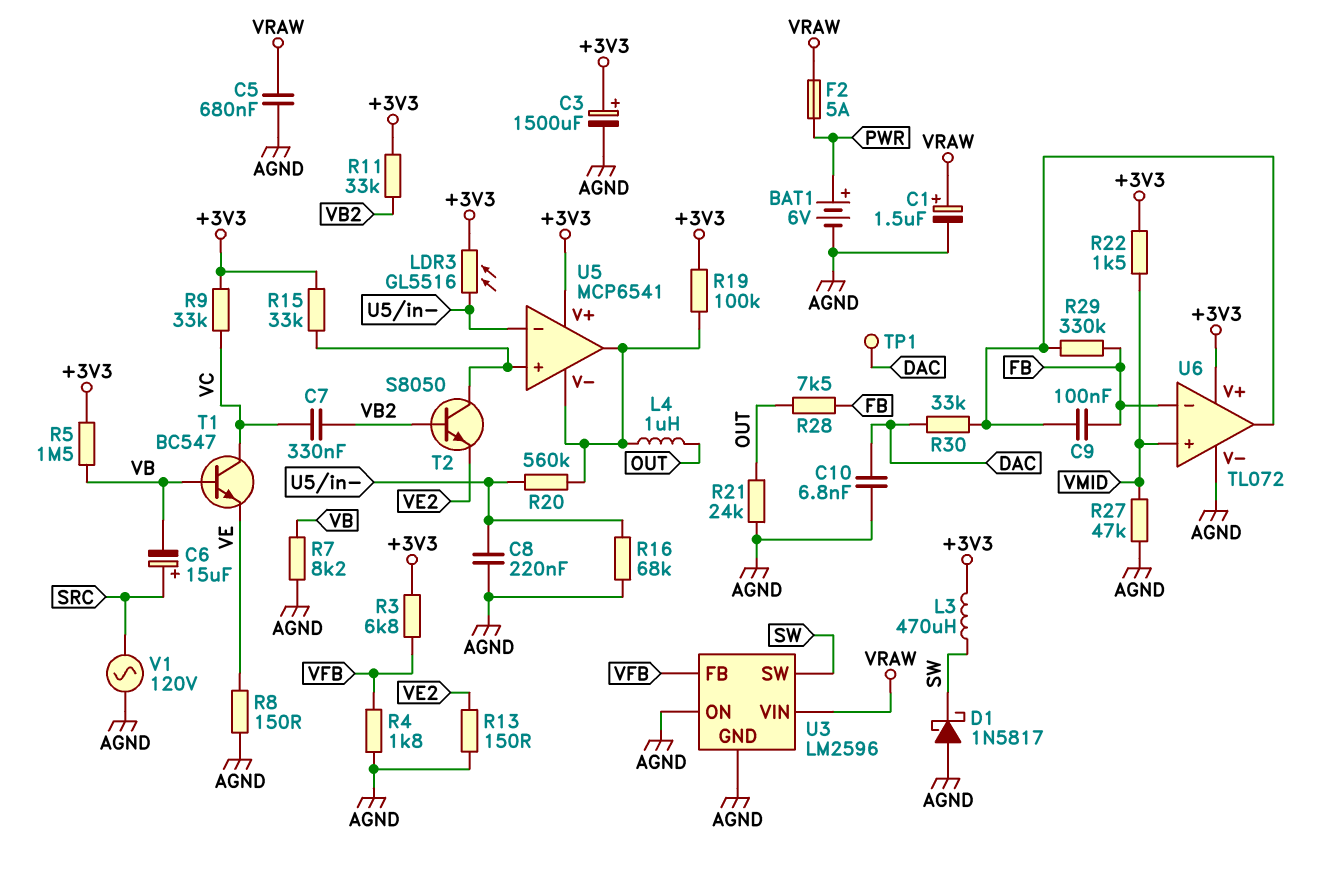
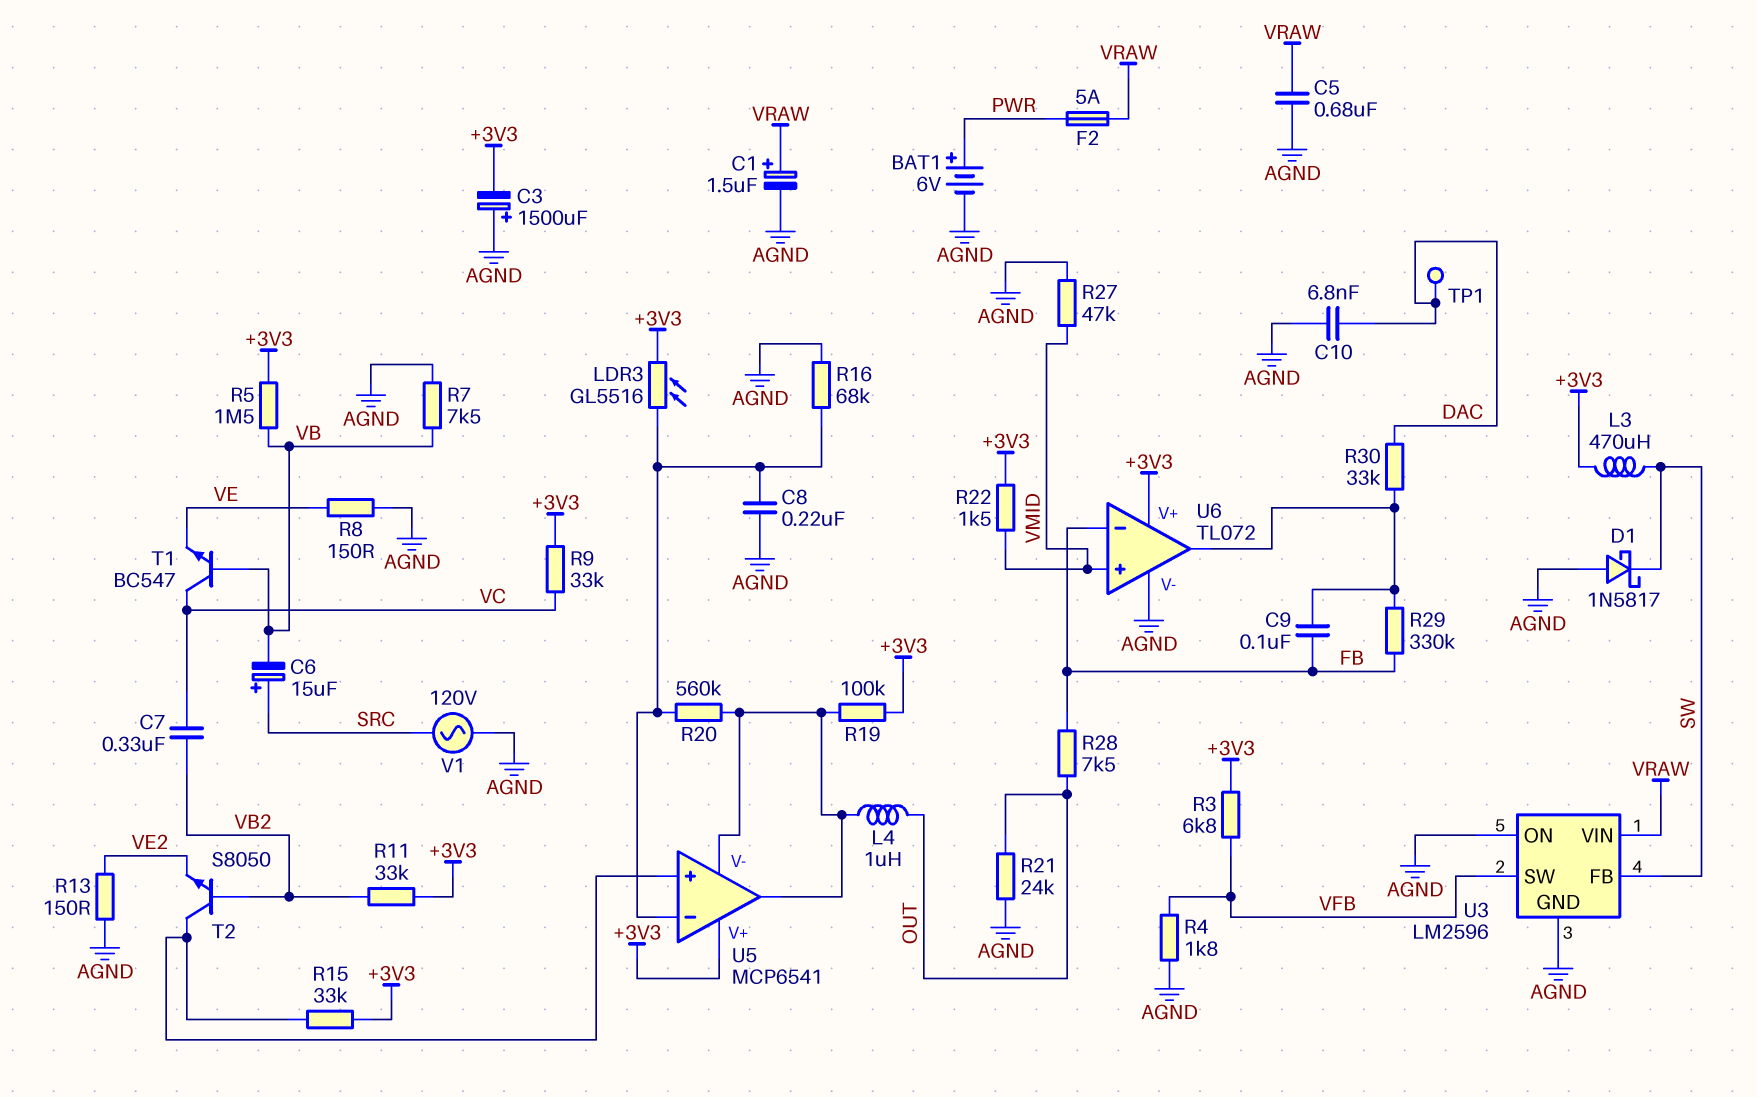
C3: 1500uF (plus +3V3, minus AGND) -> 1500uF (plus AGND, minus +3V3)
R7: 8.2k (AGND, VB) -> 7.5k (AGND, VB)
U3 pin FB: VFB -> SW
U3 pin SW: SW -> VFB

